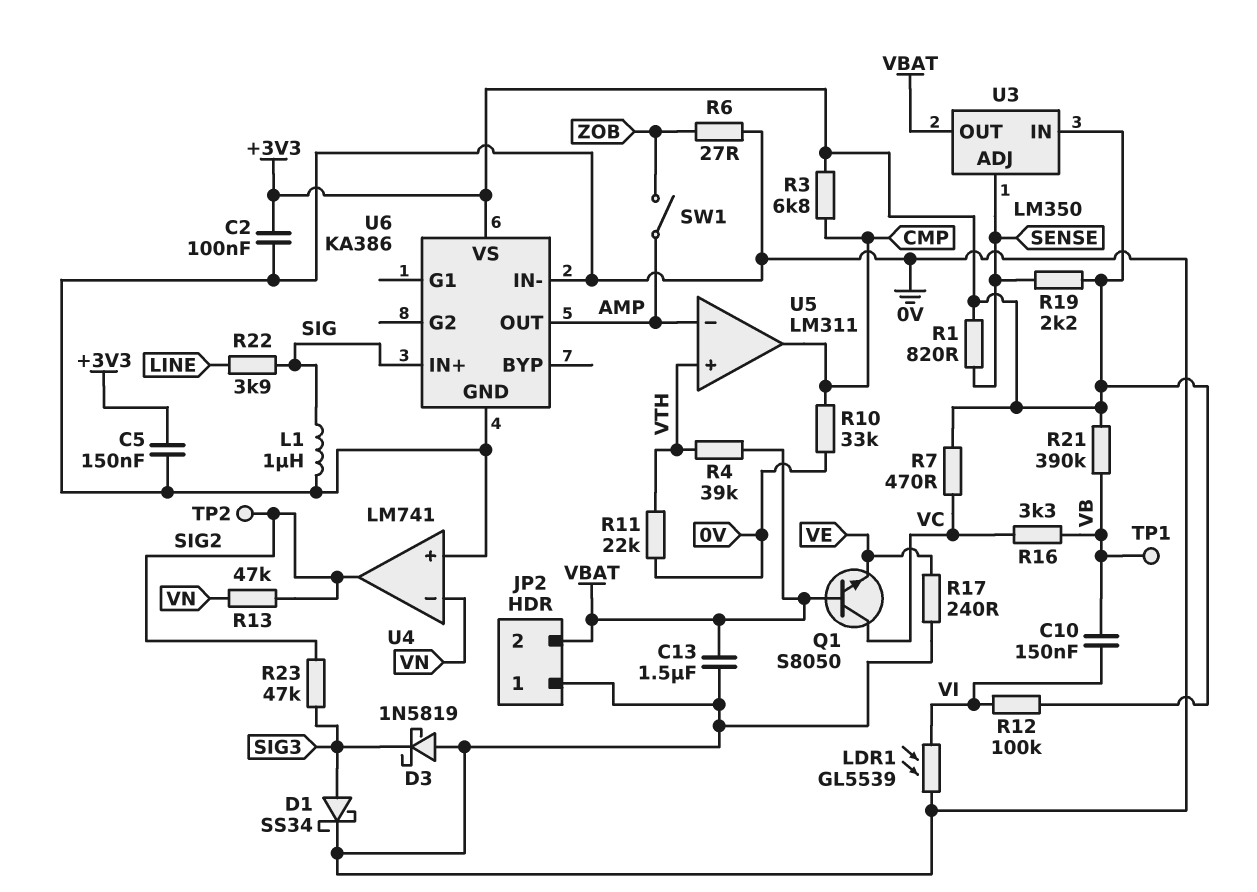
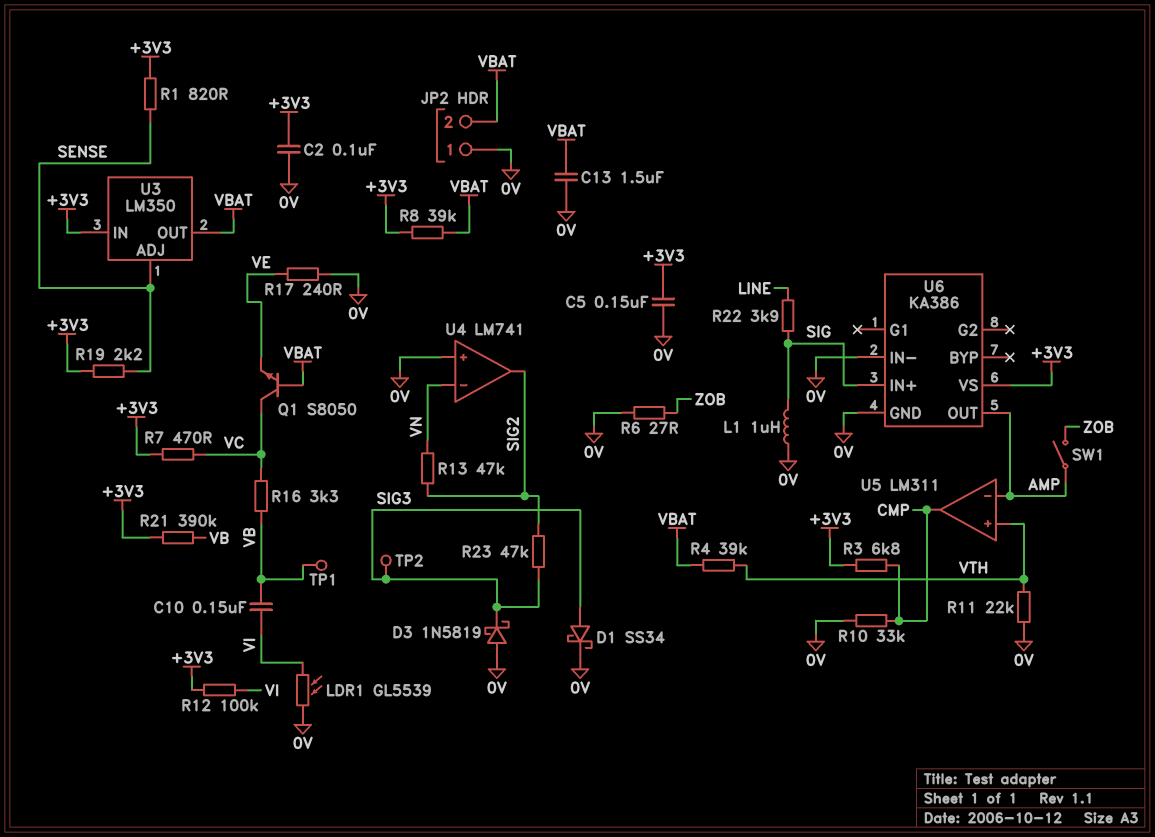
R8: none -> 39k (+3V3, VBAT)
TP2: test point (SIG2) -> test point (SIG3)

